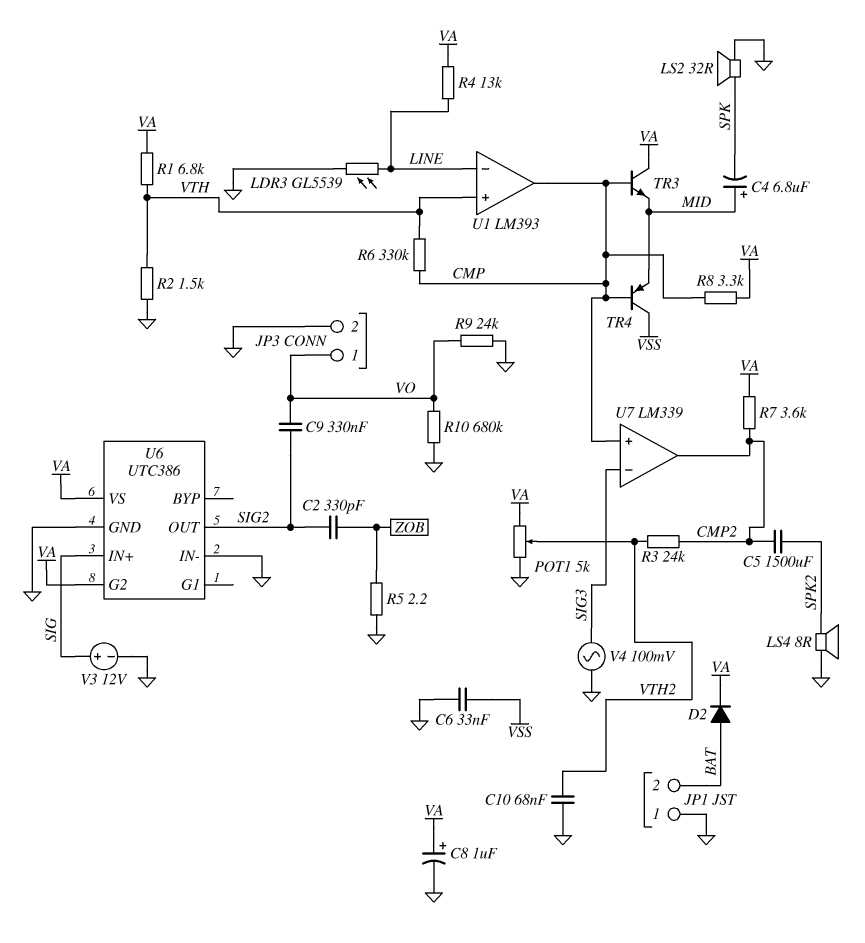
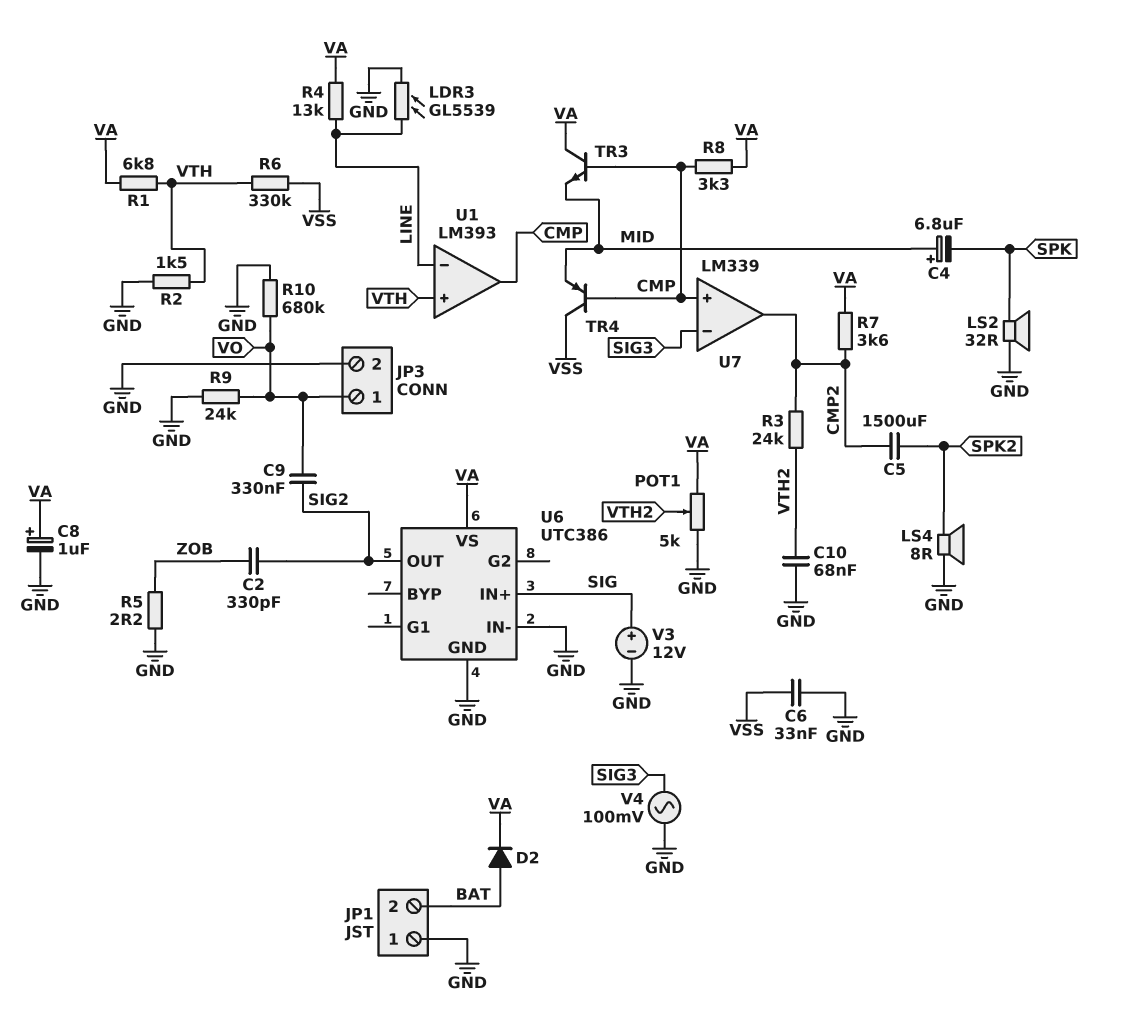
R6: 330k (CMP, VTH) -> 330k (VSS, VTH)
U6 pin G2: VA -> none

